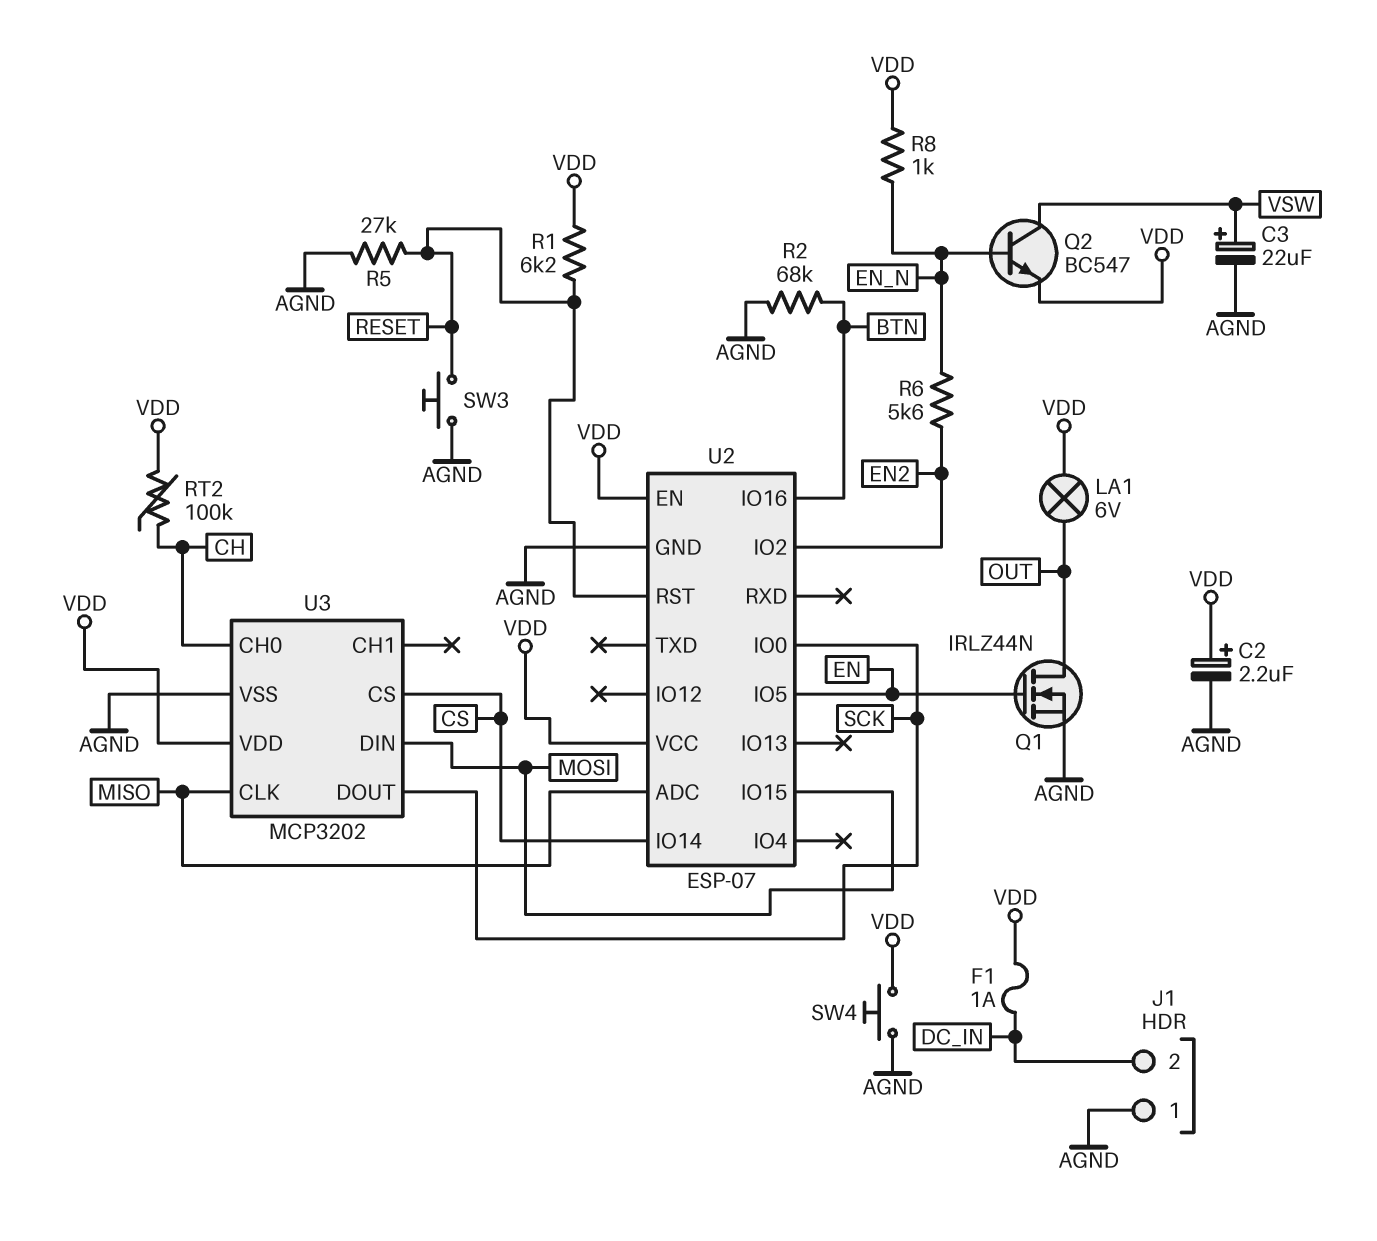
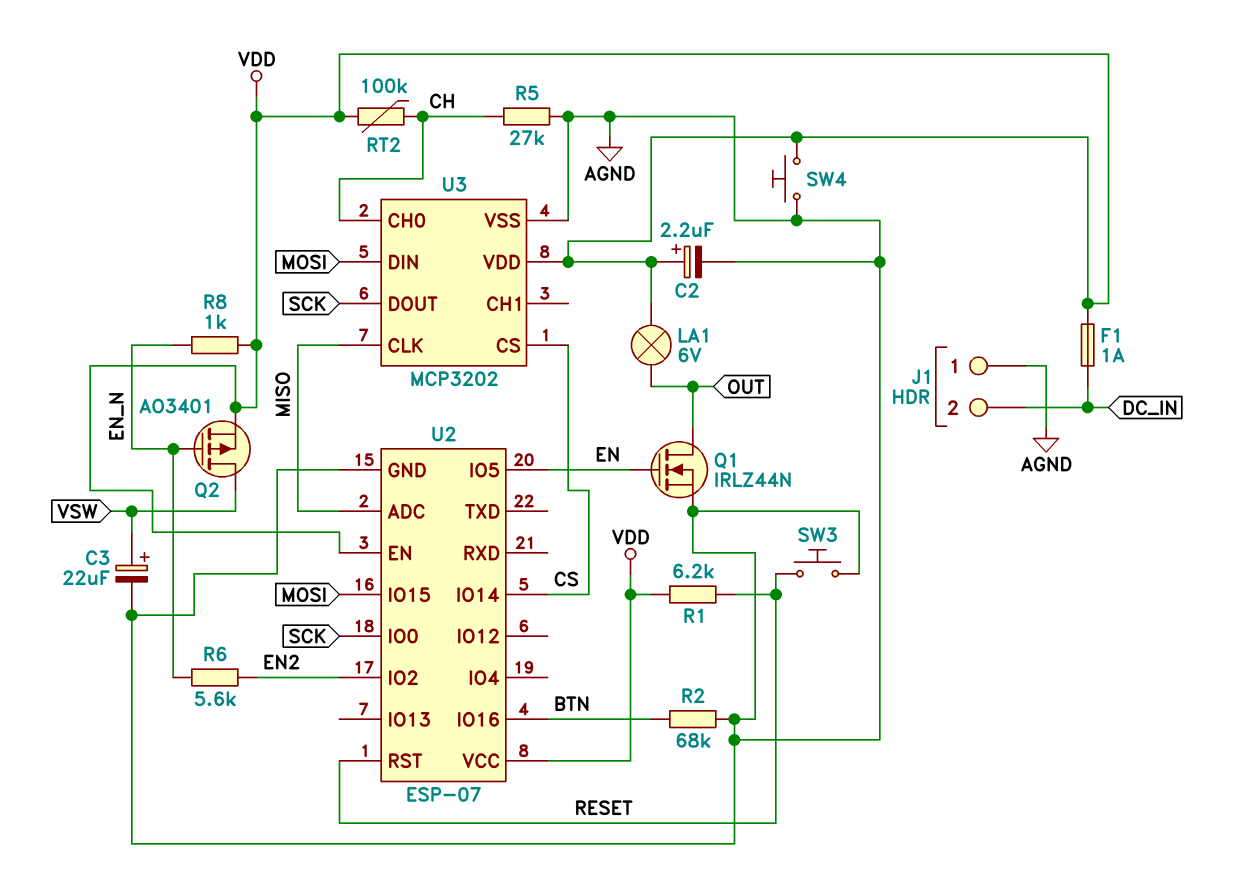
Q2: NPN BC547 (B EN_N, C VSW, E VDD) -> PMOS AO3401 (G EN_N, D VSW, S VDD)
R5: 27k (AGND, RESET) -> 27k (AGND, CH)

